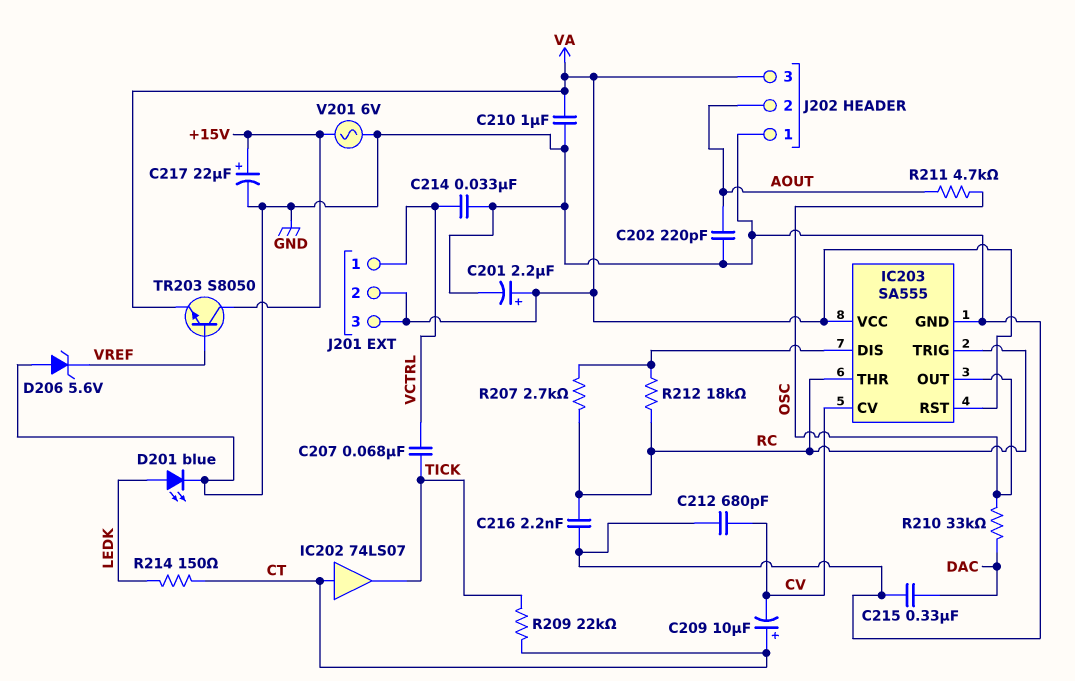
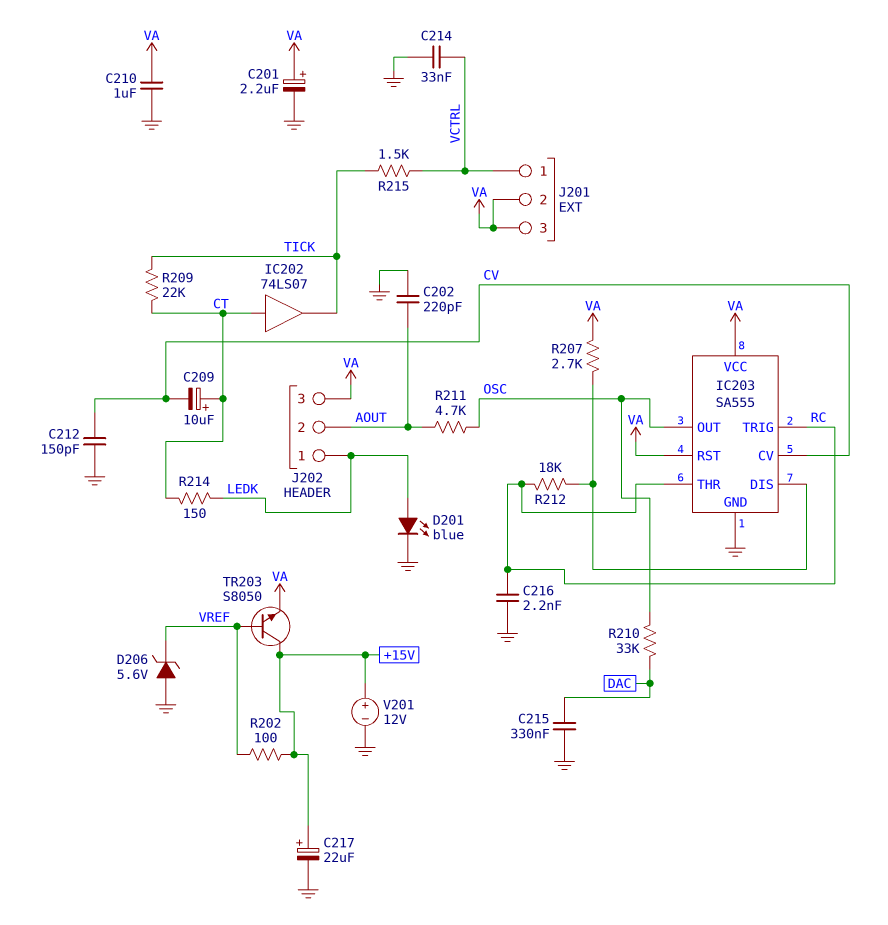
C207: 68nF (TICK, VCTRL) -> none
C212: 680pF (CV, GND) -> 150pF (CV, GND)
J202 pin 1: GND -> LEDK
R202: none -> 100 (+15V, VREF)
R207: 2.7k (IC203/DIS, RC) -> 2.7k (IC203/DIS, VA)
R215: none -> 1.5k (TICK, VCTRL)
V201: AC 6V (+15V, GND) -> 12V (plus +15V, minus GND)

